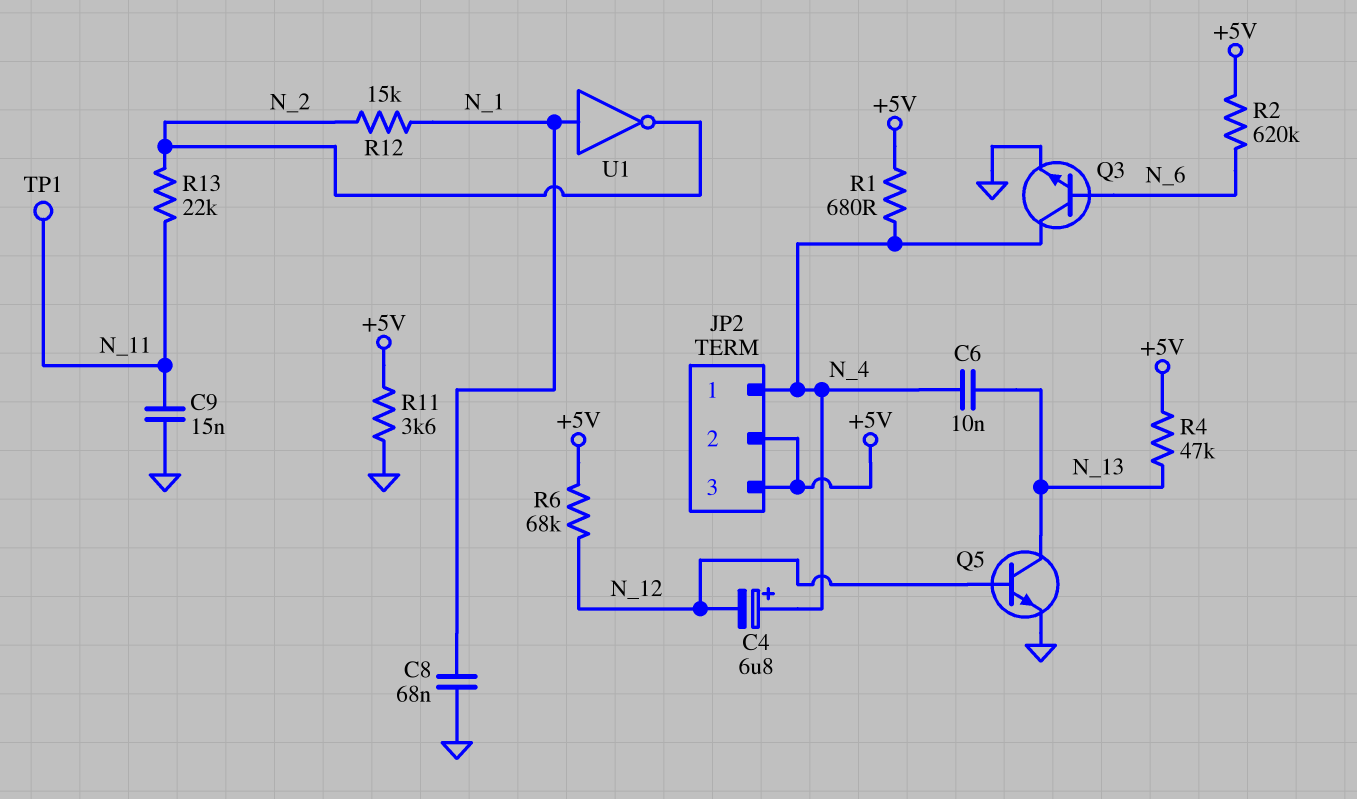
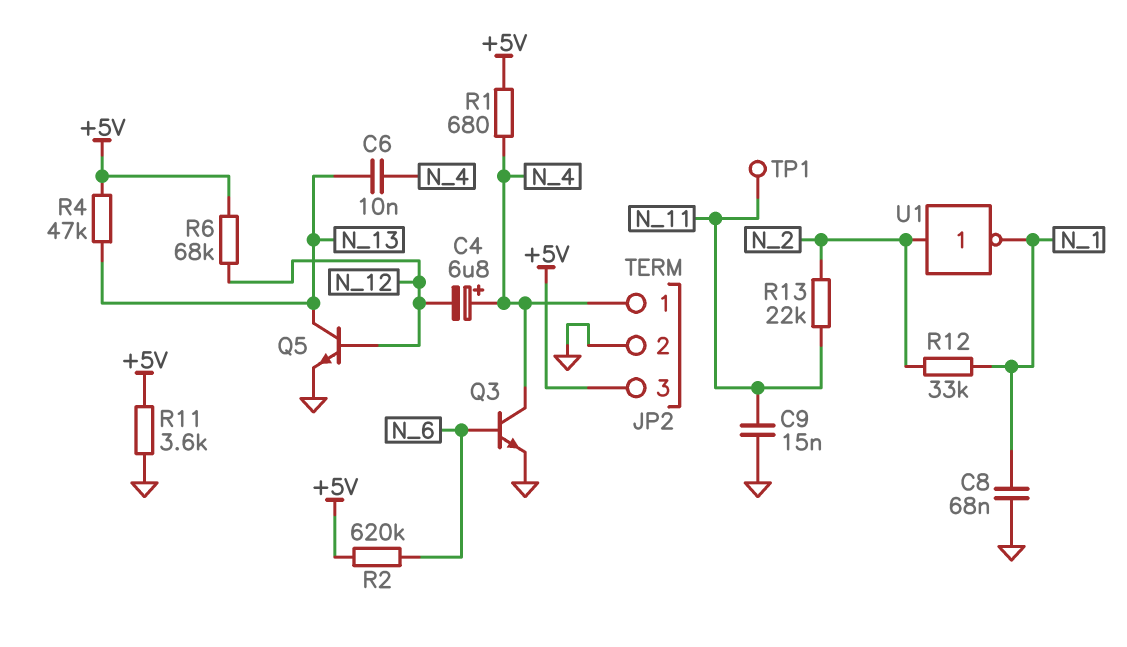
JP2 pin 2: +5V -> GND
R12: 15k (N_1, N_2) -> 33k (N_1, N_2)
U1: NOT (in N_1, out N_2) -> NOT (in N_2, out N_1)

